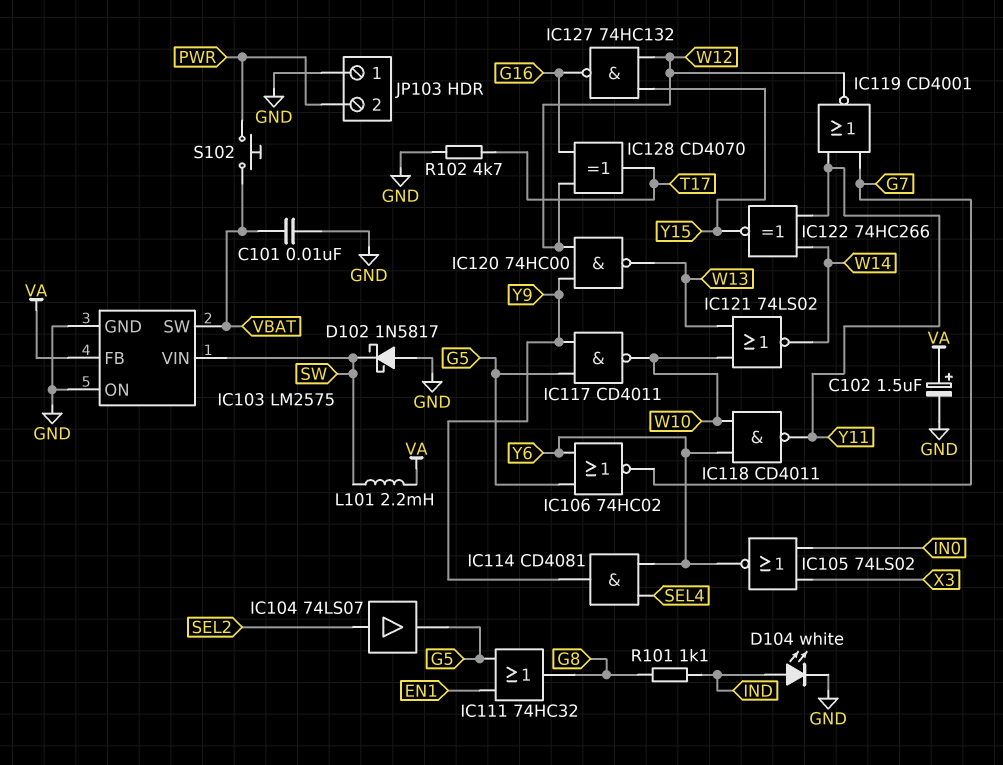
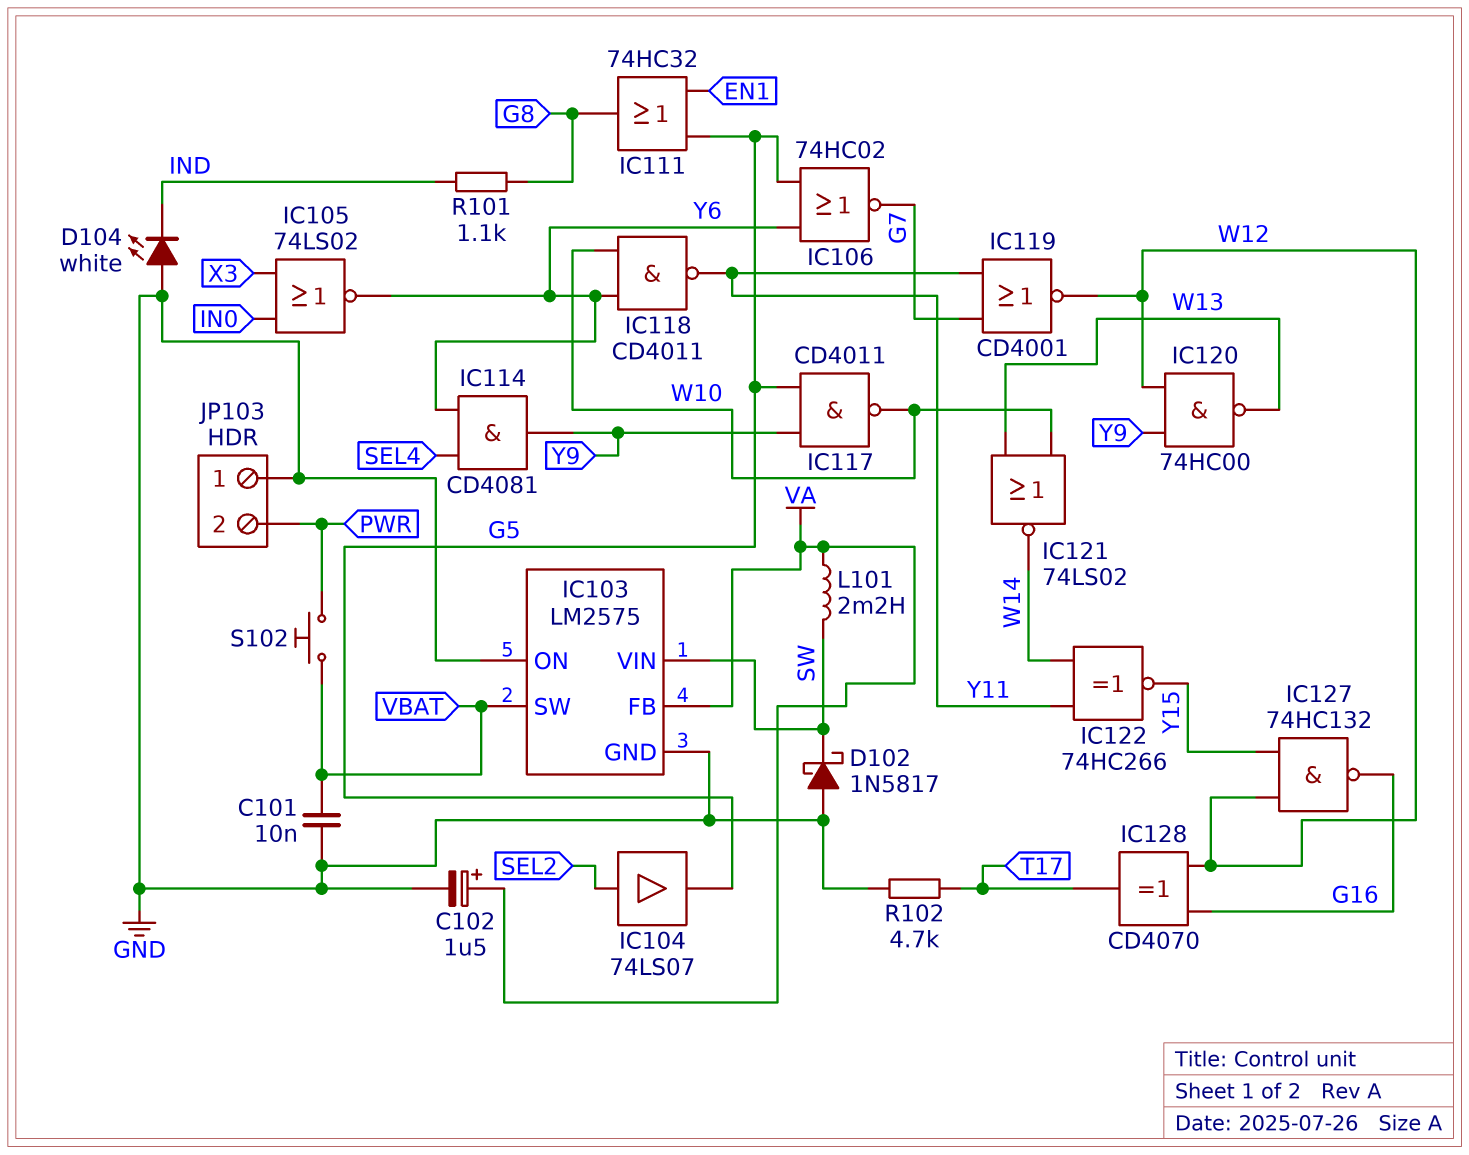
D104: LED white (A IND, K GND) -> LED white (A GND, K IND)

